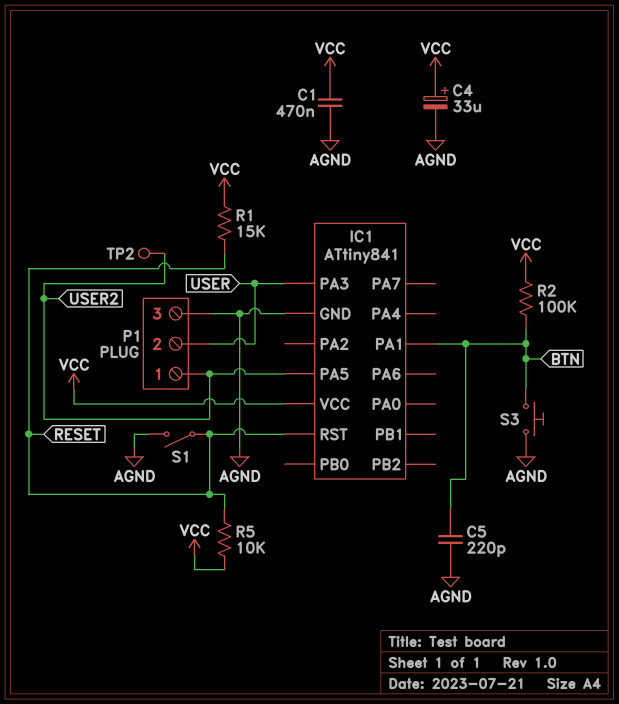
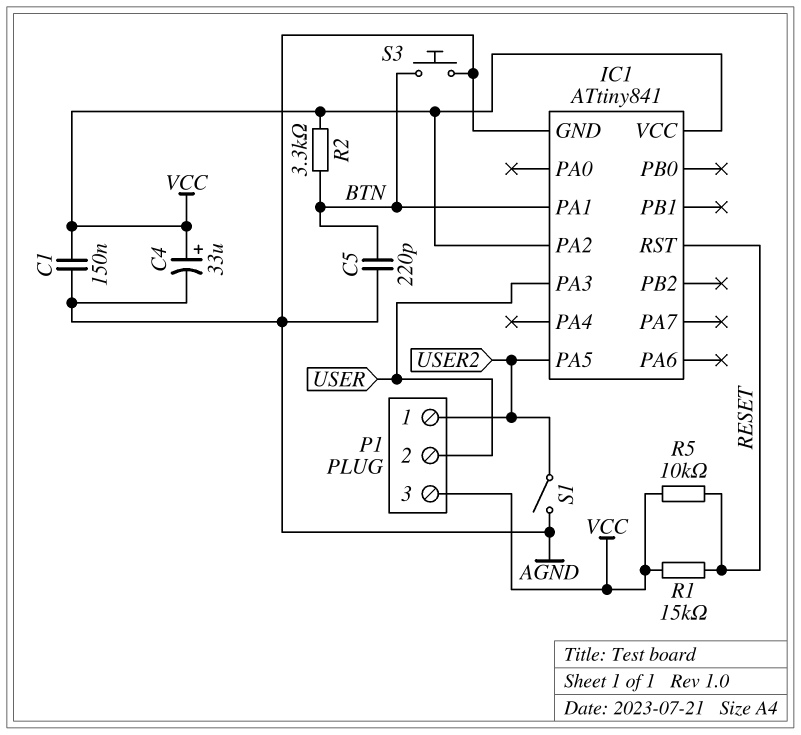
C1: 470nF (AGND, VCC) -> 150nF (AGND, VCC)
IC1 pin PA2: none -> VCC
P1 pin 3: AGND -> VCC
R2: 100k (BTN, VCC) -> 3.3k (BTN, VCC)
S1: switch (AGND, RESET) -> switch (AGND, USER2)
TP2: test point (USER2) -> none

